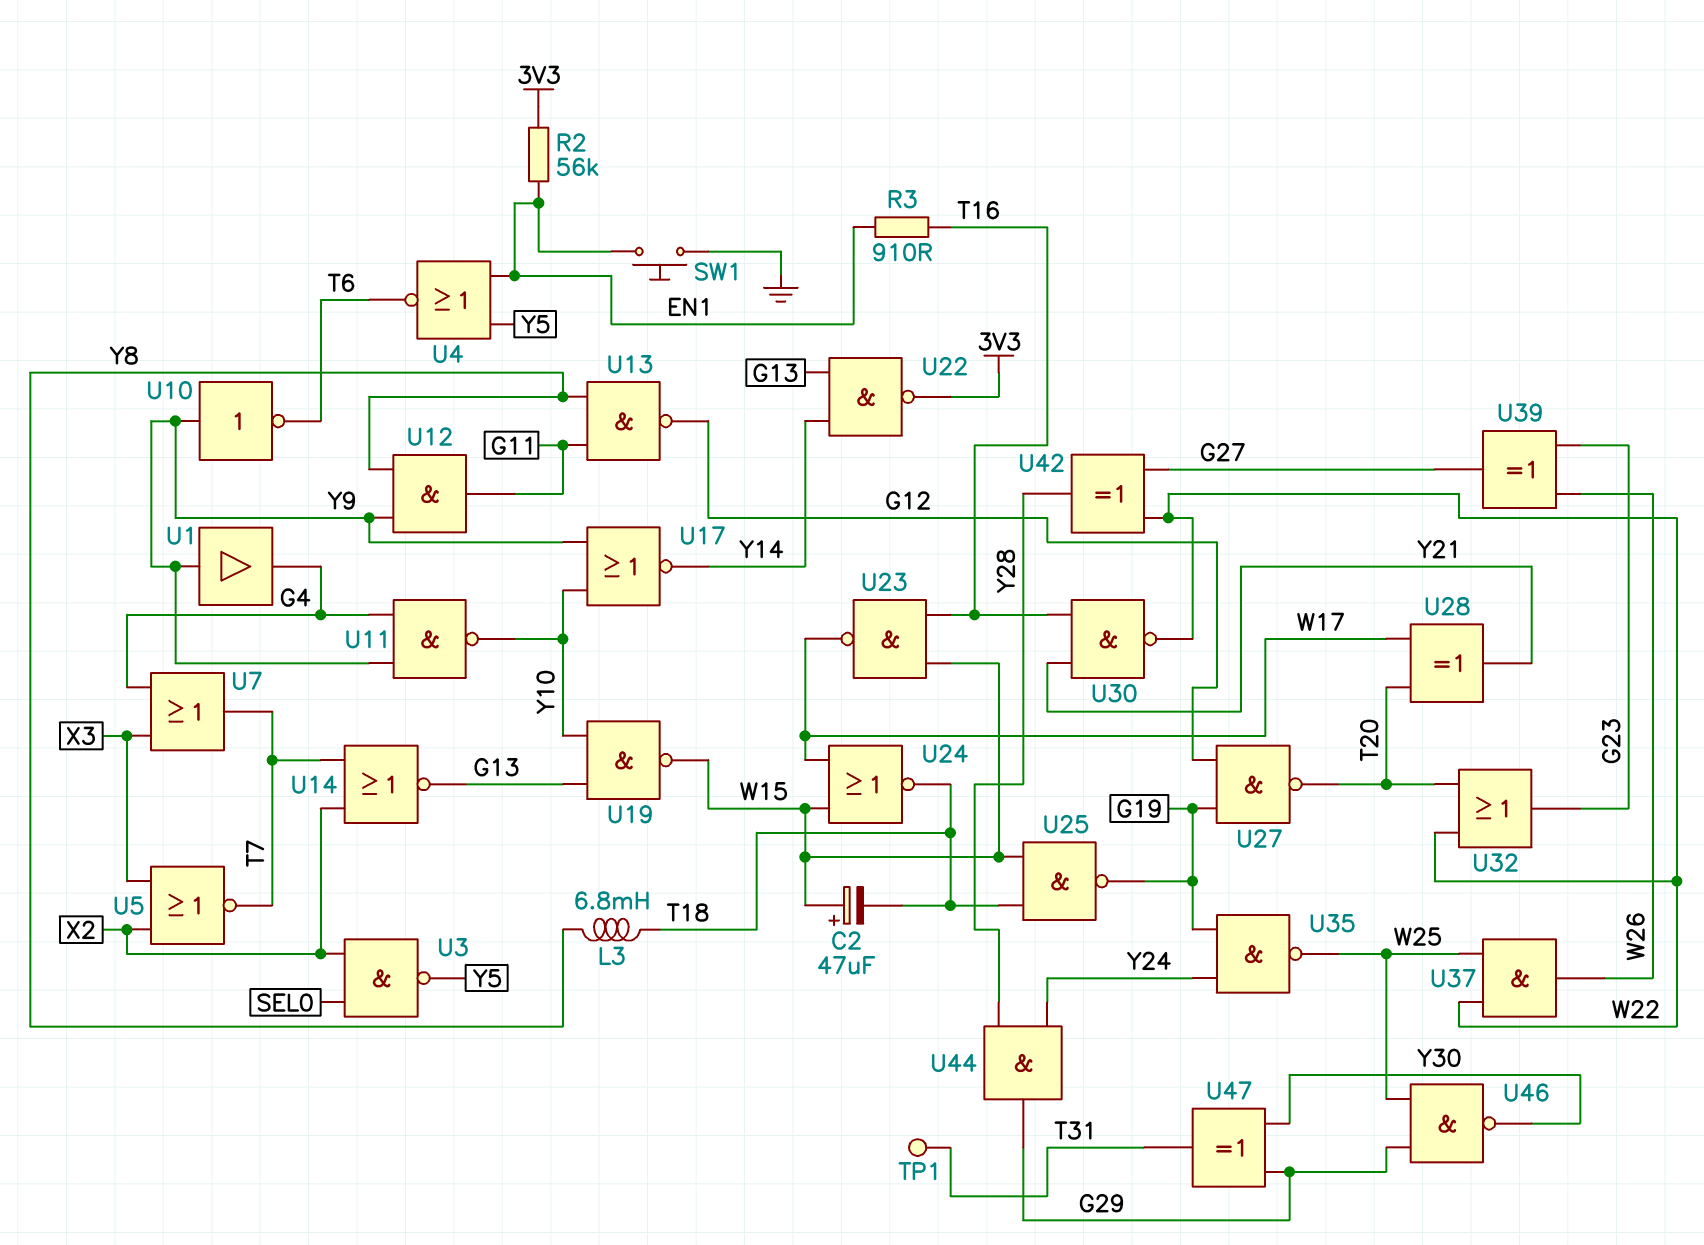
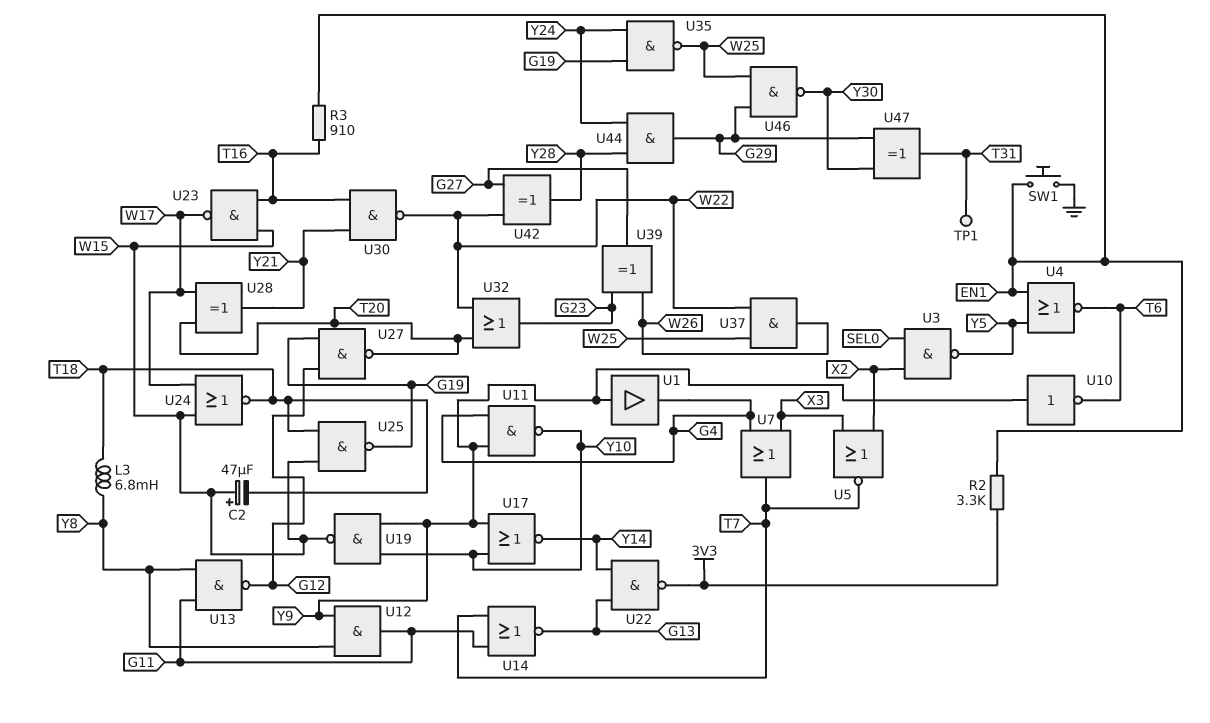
R2: 56k (3V3, EN1) -> 3.3k (3V3, EN1)
U14: NOR (in T7, in X2, out G13) -> NOR (in G11, in T7, out G13)
U19: NAND (in G13, in Y10, out W15) -> NAND (in Y9, in Y10, out W15)

